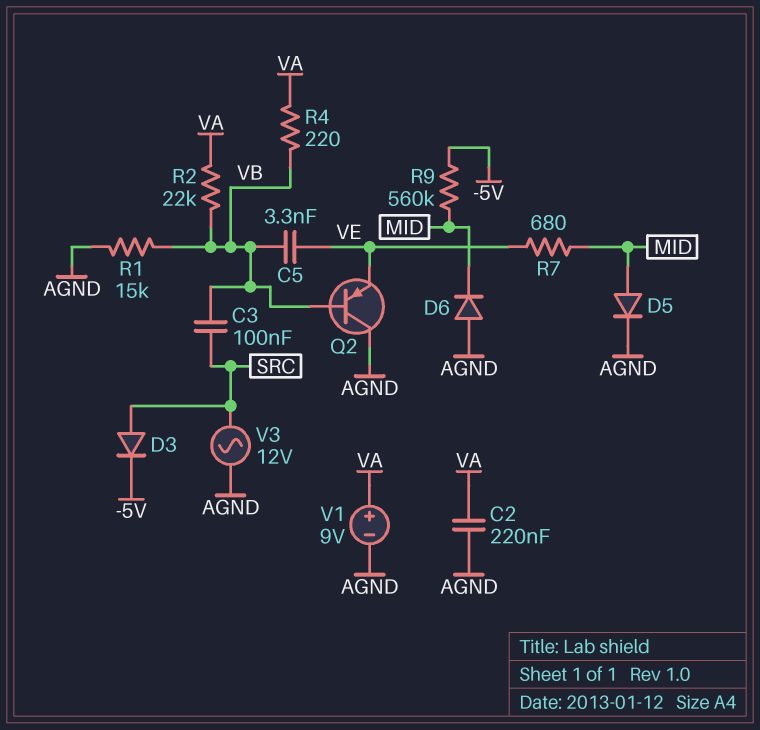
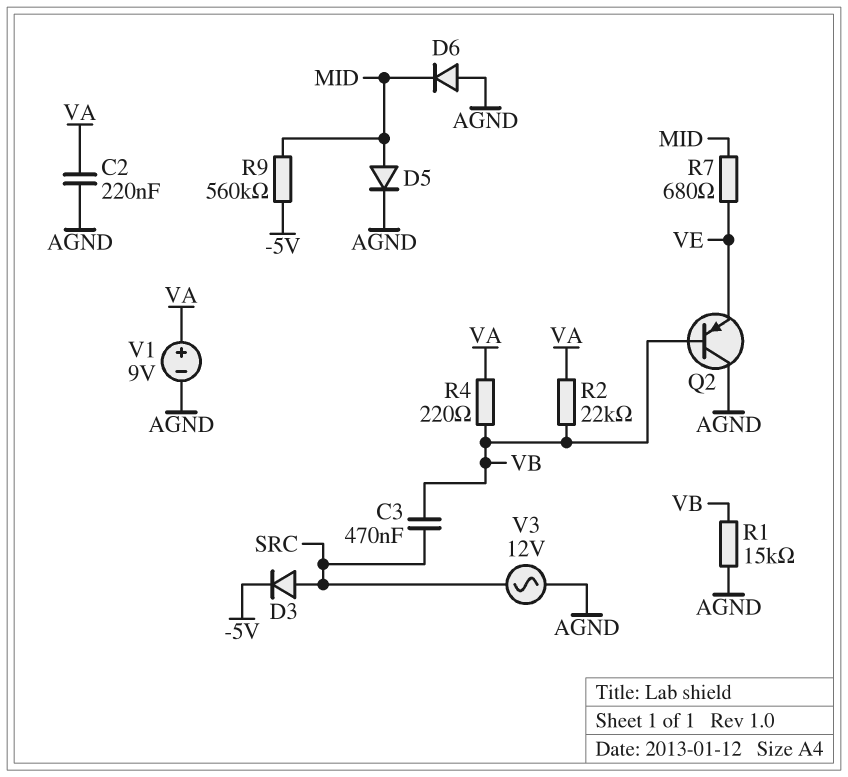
C3: 100nF (SRC, VB) -> 470nF (SRC, VB)
C5: 3.3nF (VB, VE) -> none

